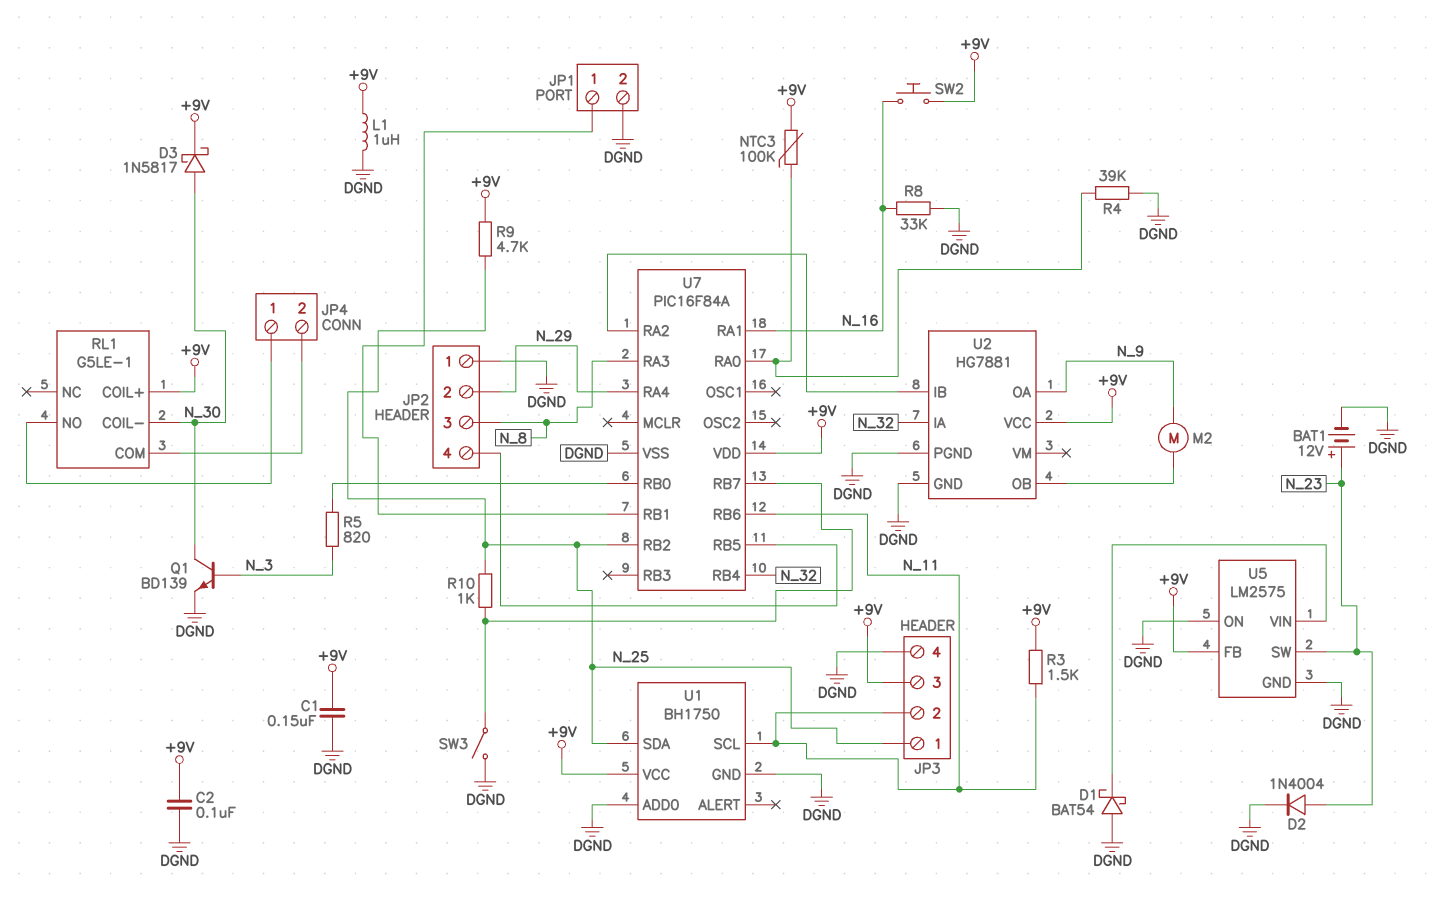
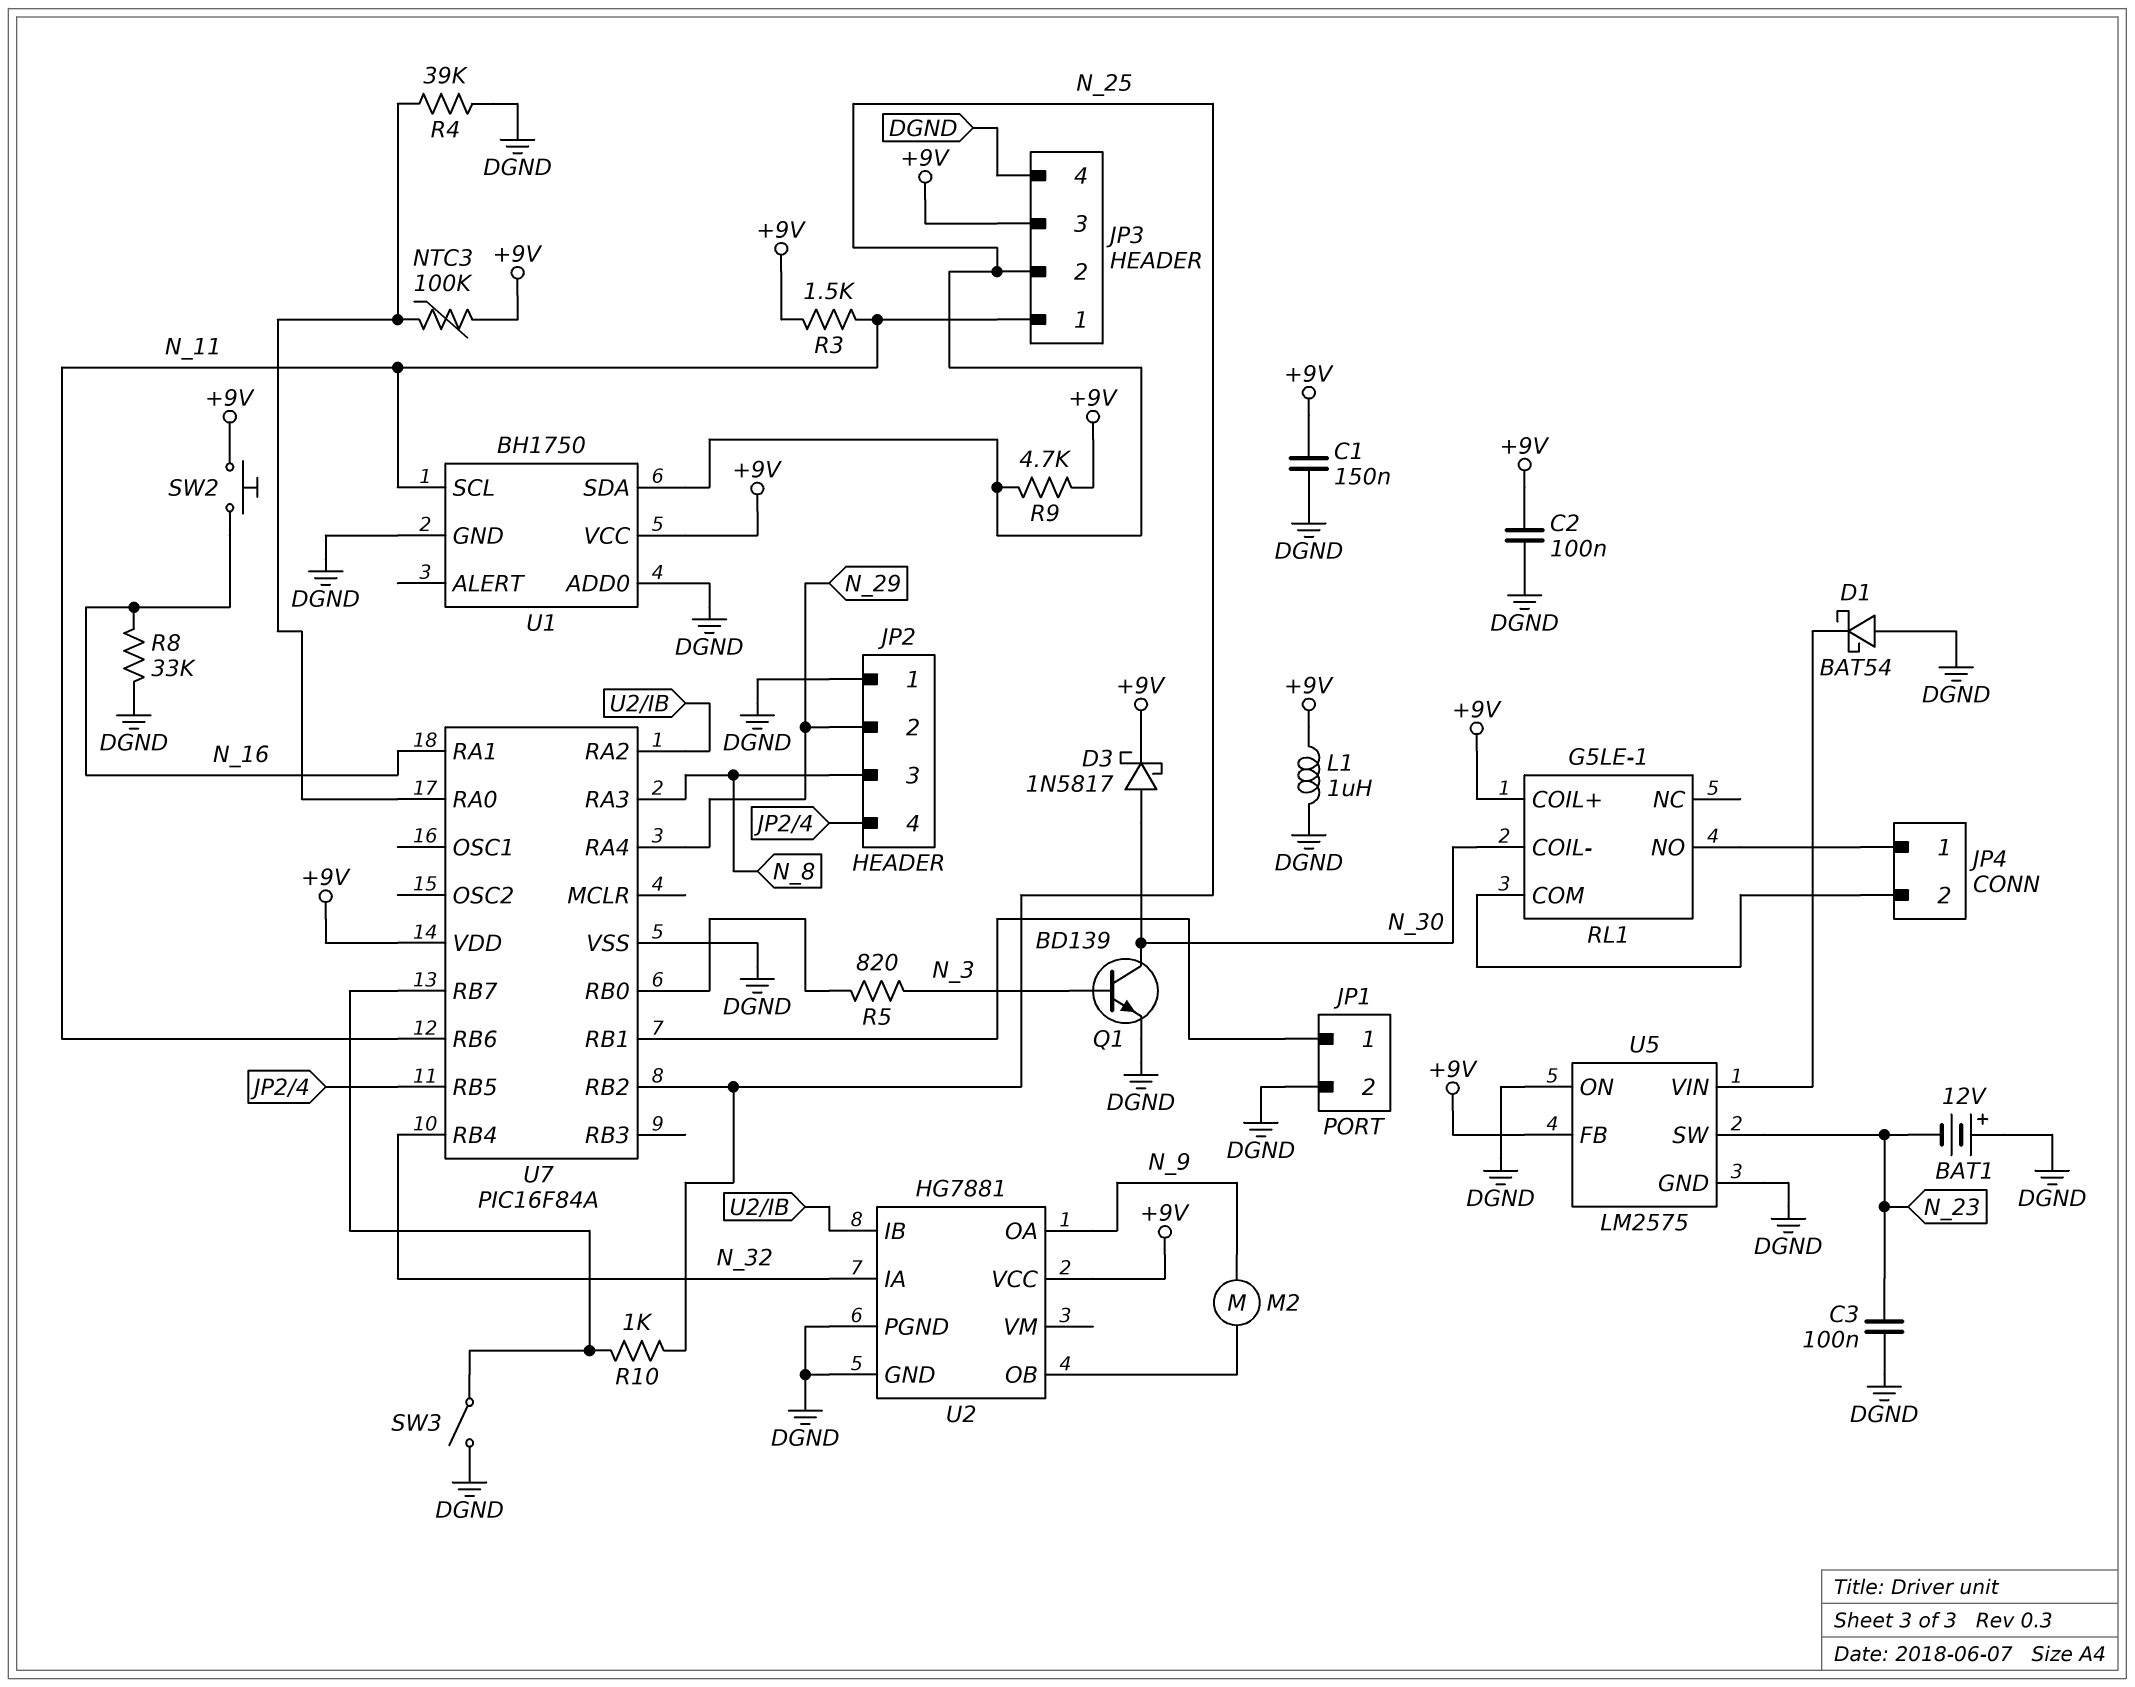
BAT1: 12V (plus N_23, minus DGND) -> 12V (plus DGND, minus N_23)
C3: none -> 100nF (DGND, N_23)
D2: diode 1N4004 (A N_23, K DGND) -> none
JP3 pin 1: N_25 -> N_11
JP3 pin 2: N_11 -> N_25

